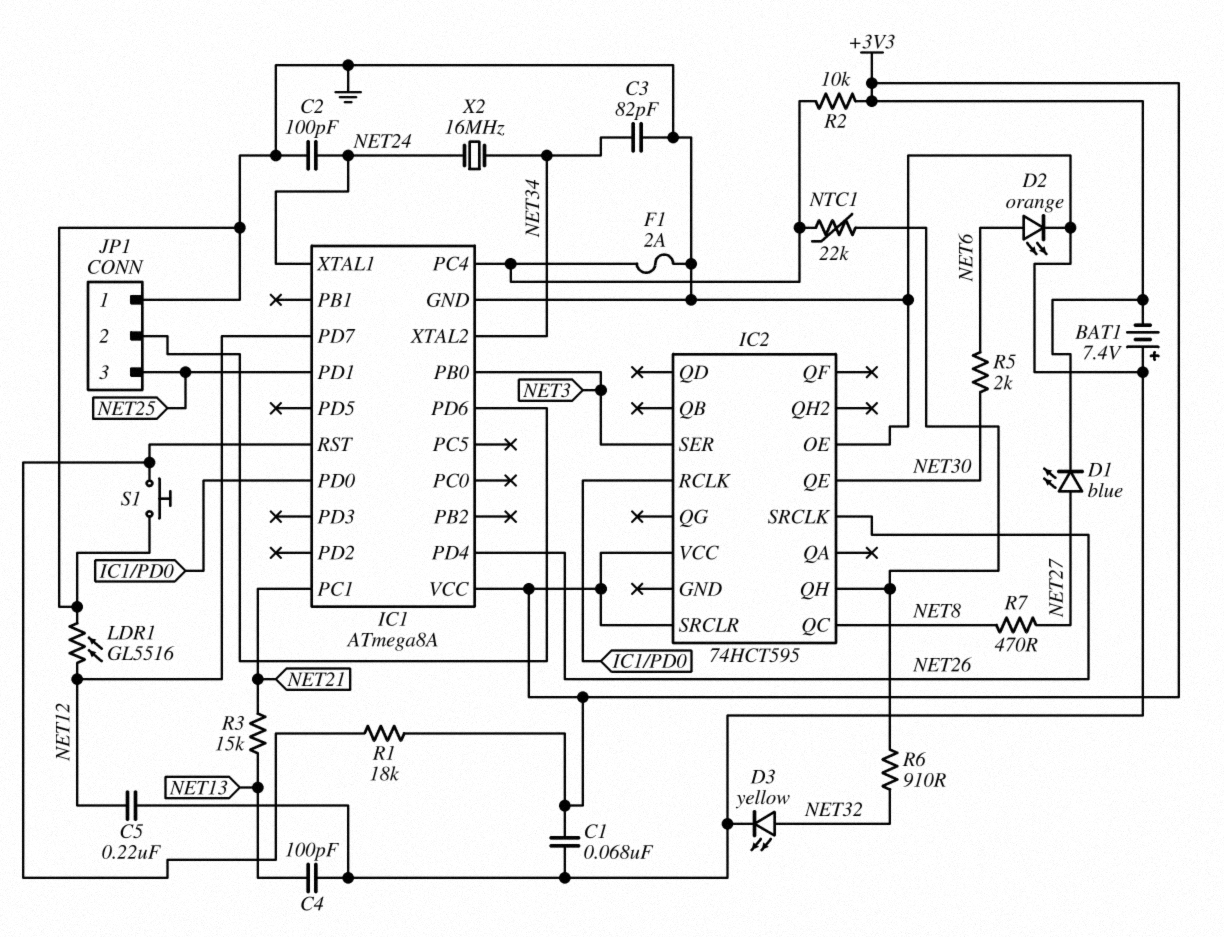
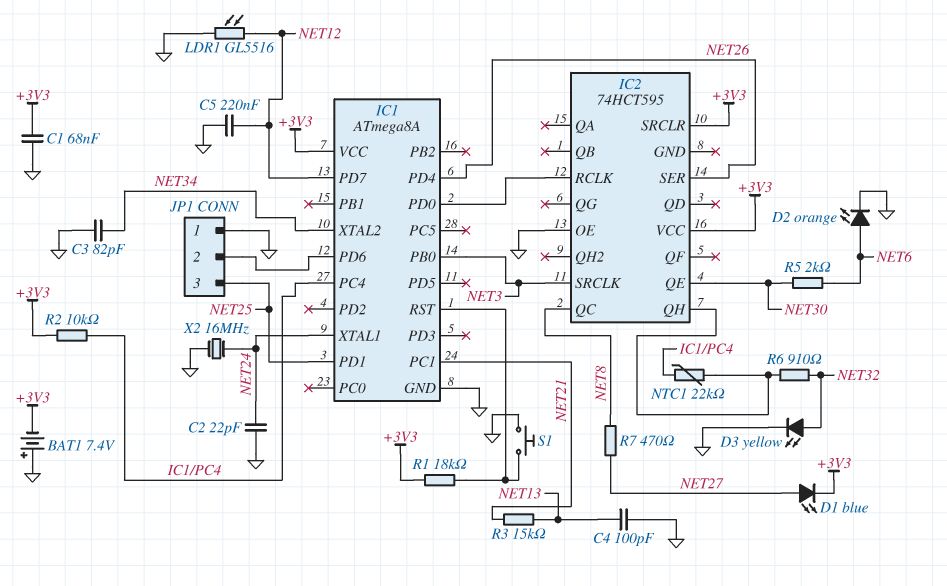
C2: 100pF (GND, NET24) -> 22pF (GND, NET24)
F1: 2A (GND, IC1/PC4) -> none
IC2 pin SER: NET3 -> NET26
IC2 pin SRCLK: NET26 -> NET3
X2: 16MHz (NET24, NET34) -> 16MHz (GND, NET24)

